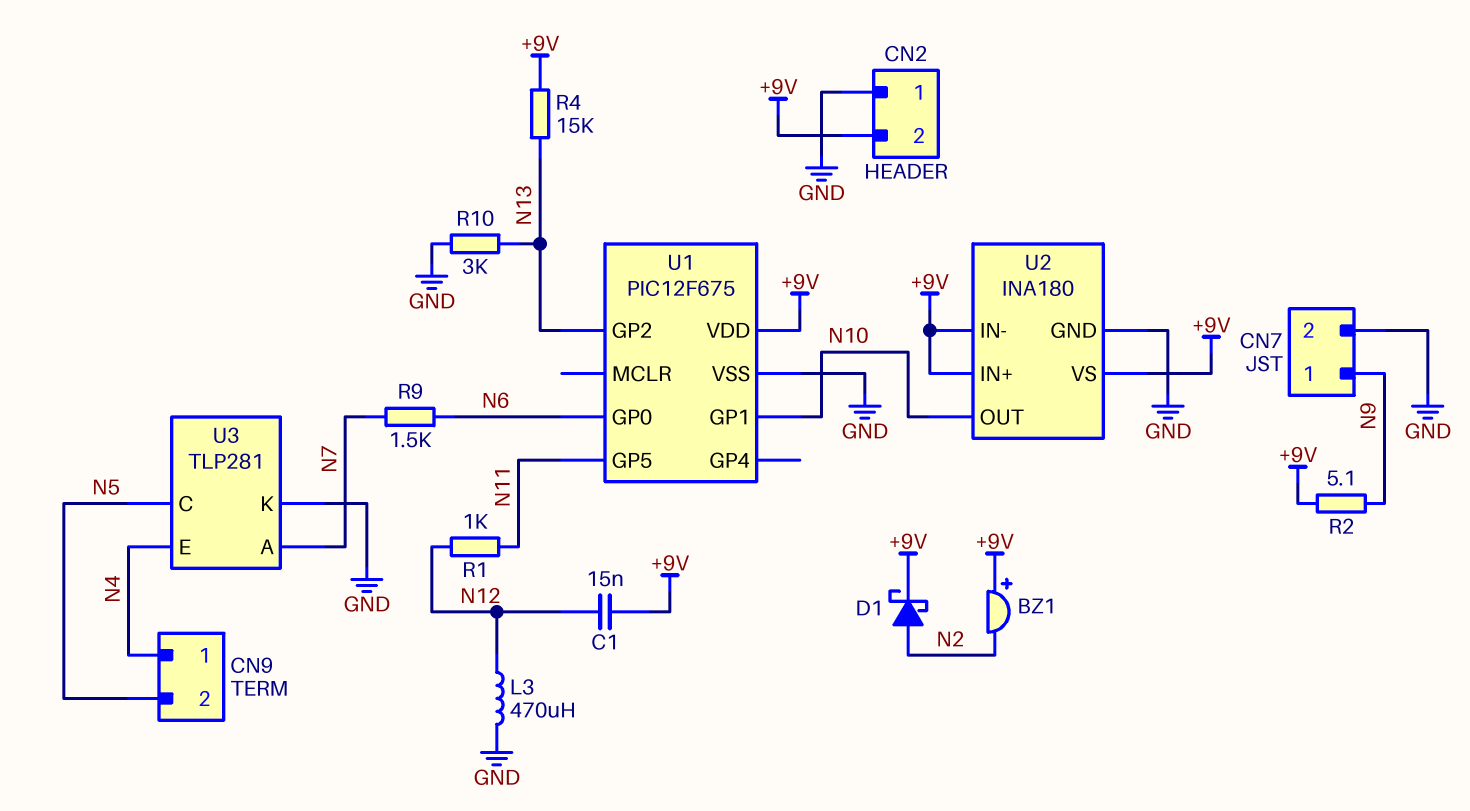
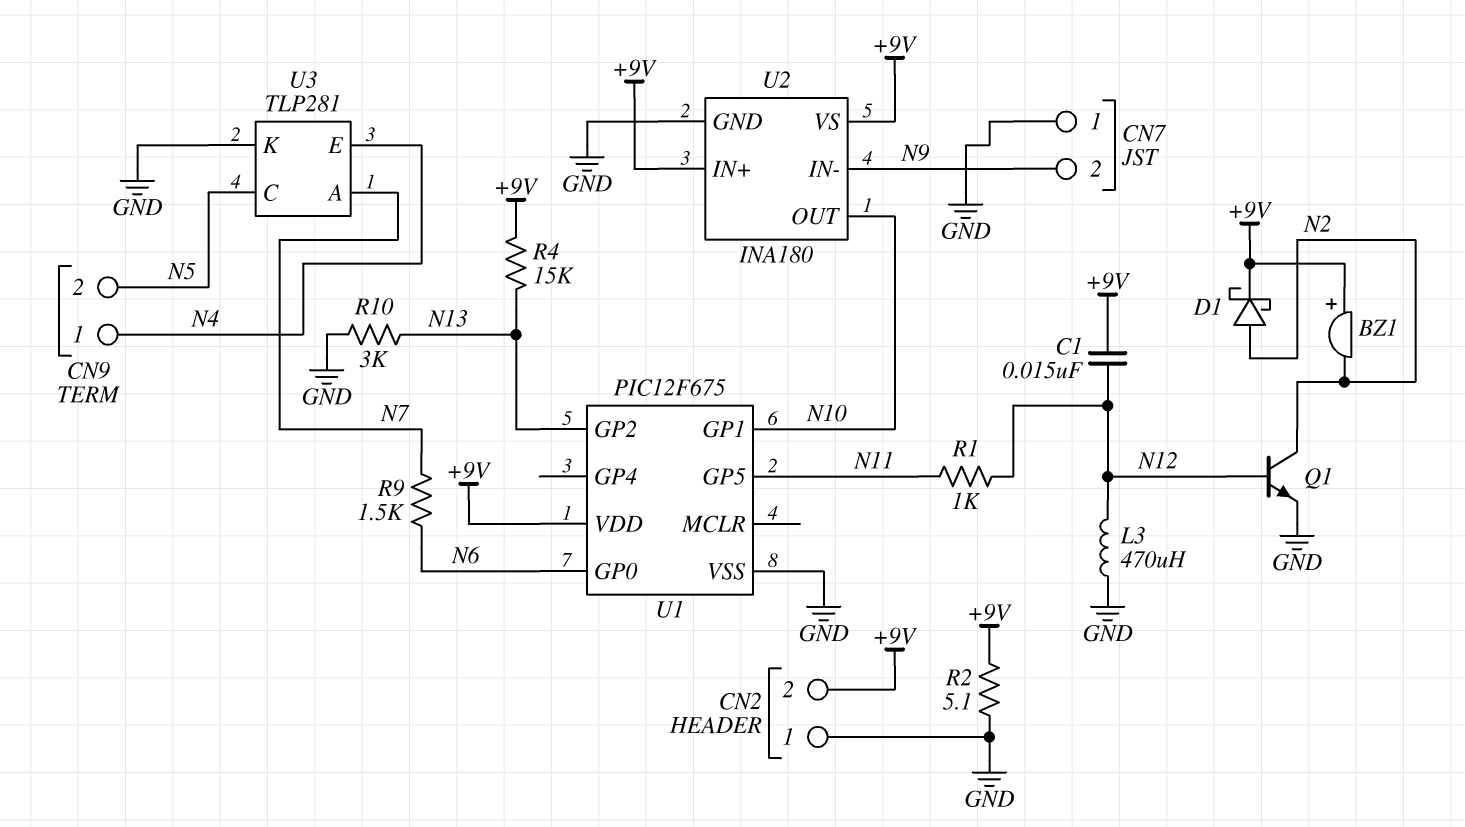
CN7 pin 1: N9 -> GND
CN7 pin 2: GND -> N9
Q1: none -> NPN (B N12, C N2, E GND)
R2: 5.1 (+9V, N9) -> 5.1 (+9V, GND)
U2 pin IN-: +9V -> N9

